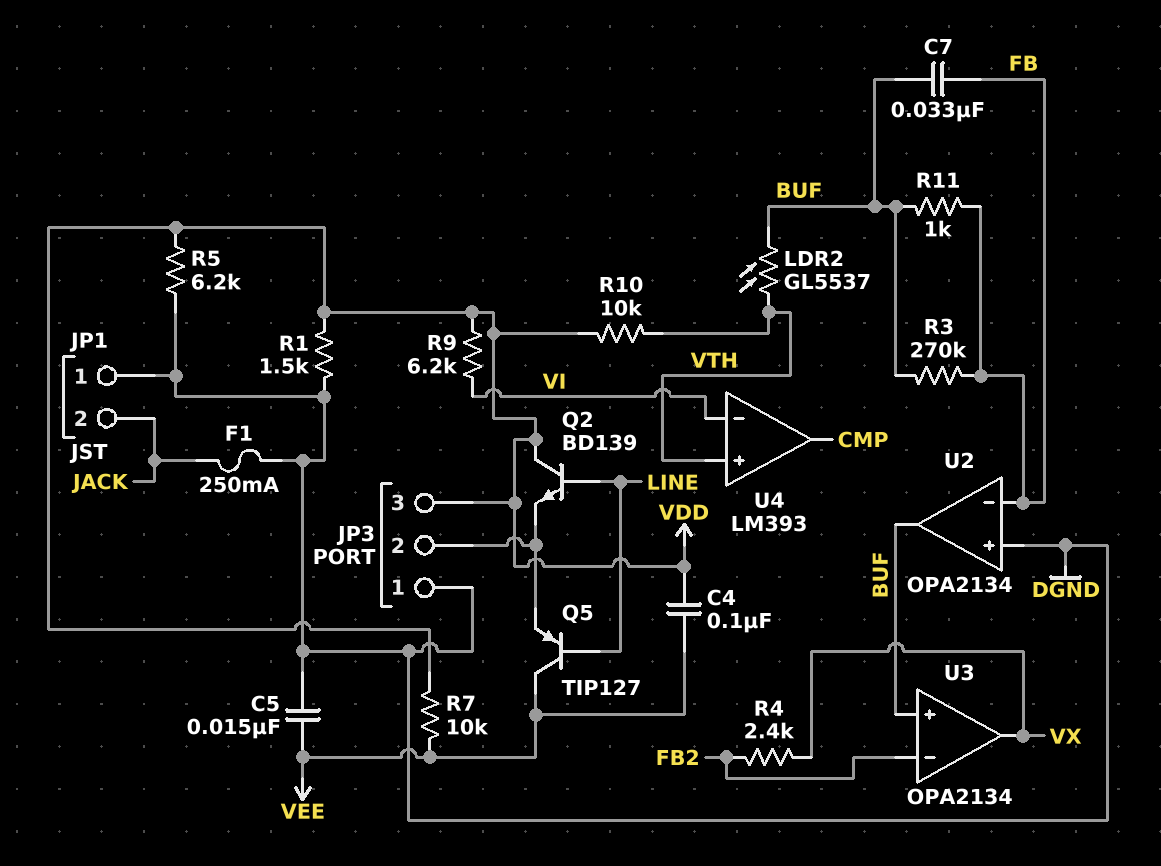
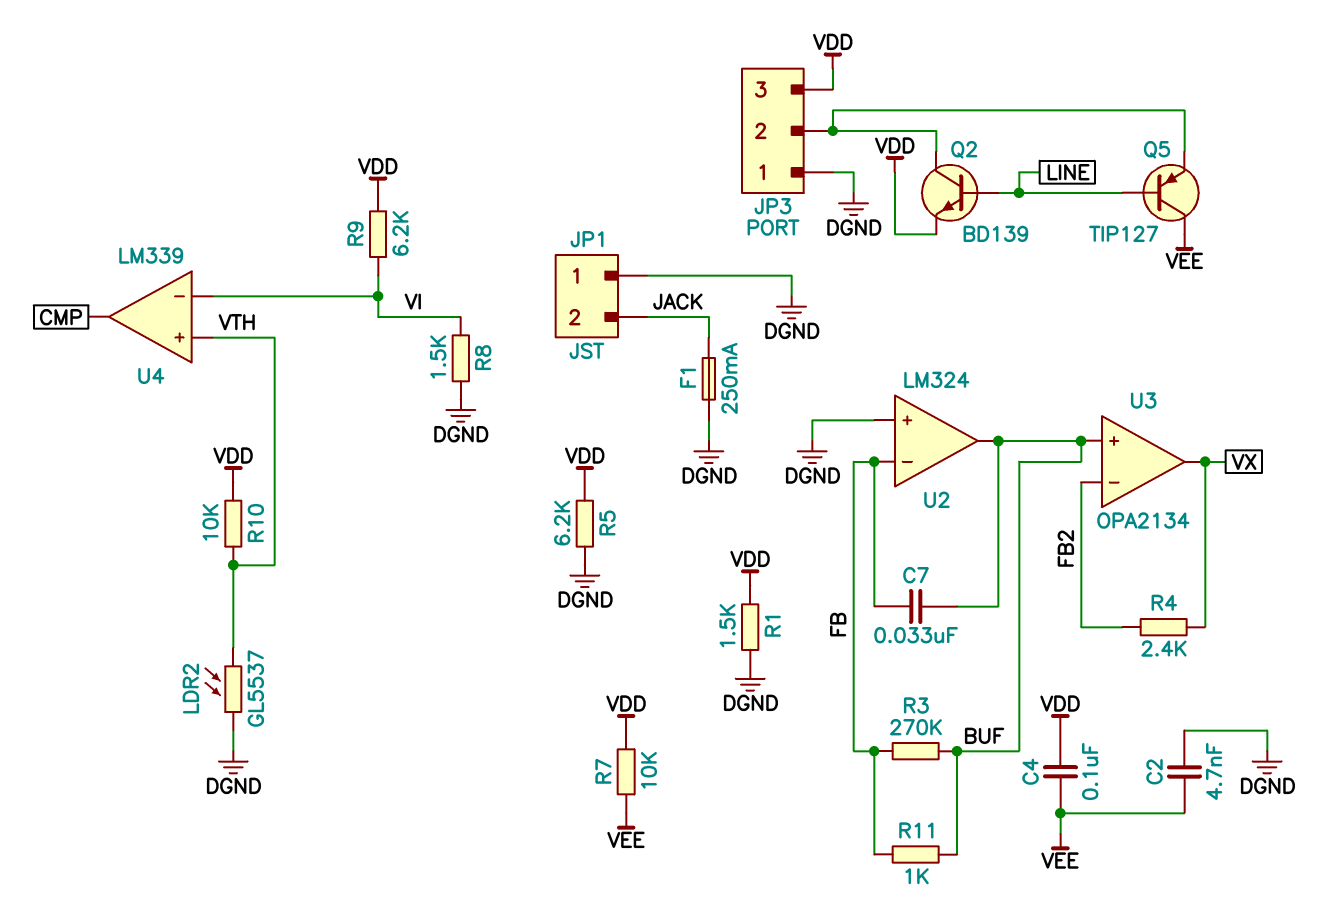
C2: none -> 4.7nF (DGND, VEE)
C5: 15nF (DGND, VEE) -> none
LDR2: GL5537 (BUF, VTH) -> GL5537 (DGND, VTH)
Q2: NPN BD139 (B LINE, C VDD, E JP3/2) -> NPN BD139 (B LINE, C JP3/2, E VDD)
R8: none -> 1.5k (DGND, VI)
U2: OPA2134 -> LM324
U4: LM393 -> LM339

